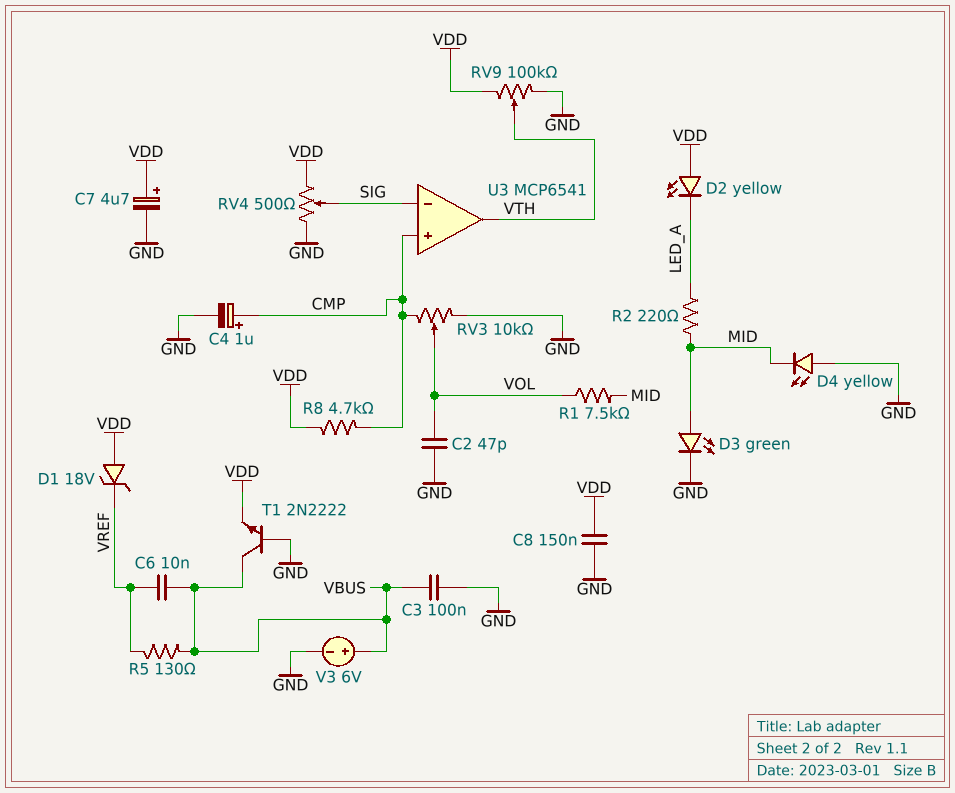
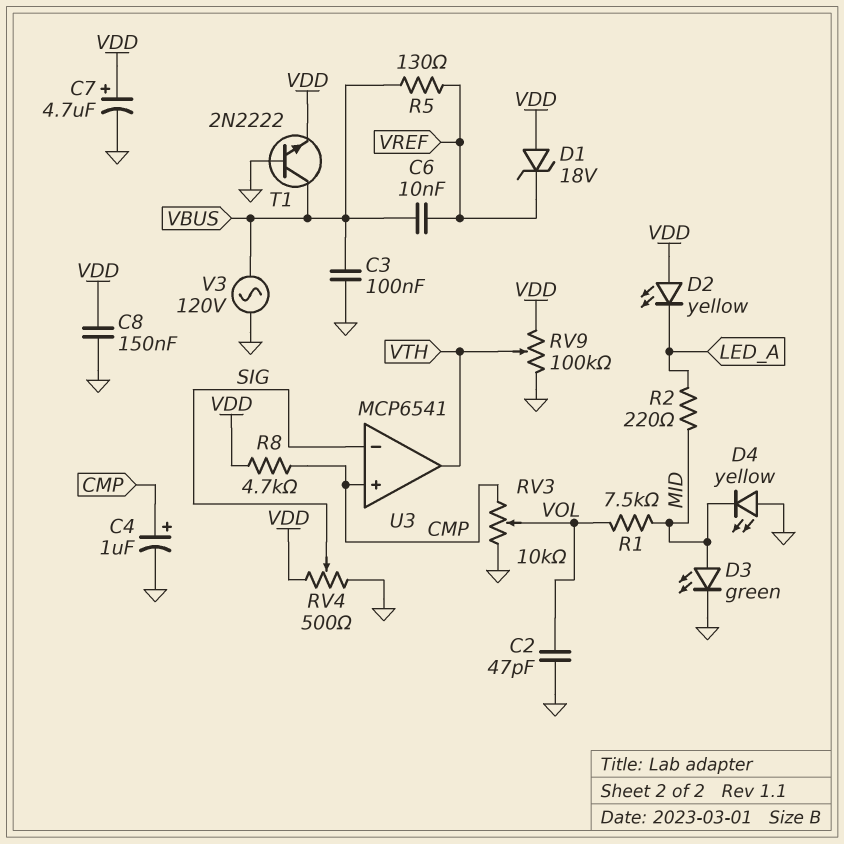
V3: 6V (plus VBUS, minus GND) -> AC 120V (GND, VBUS)

